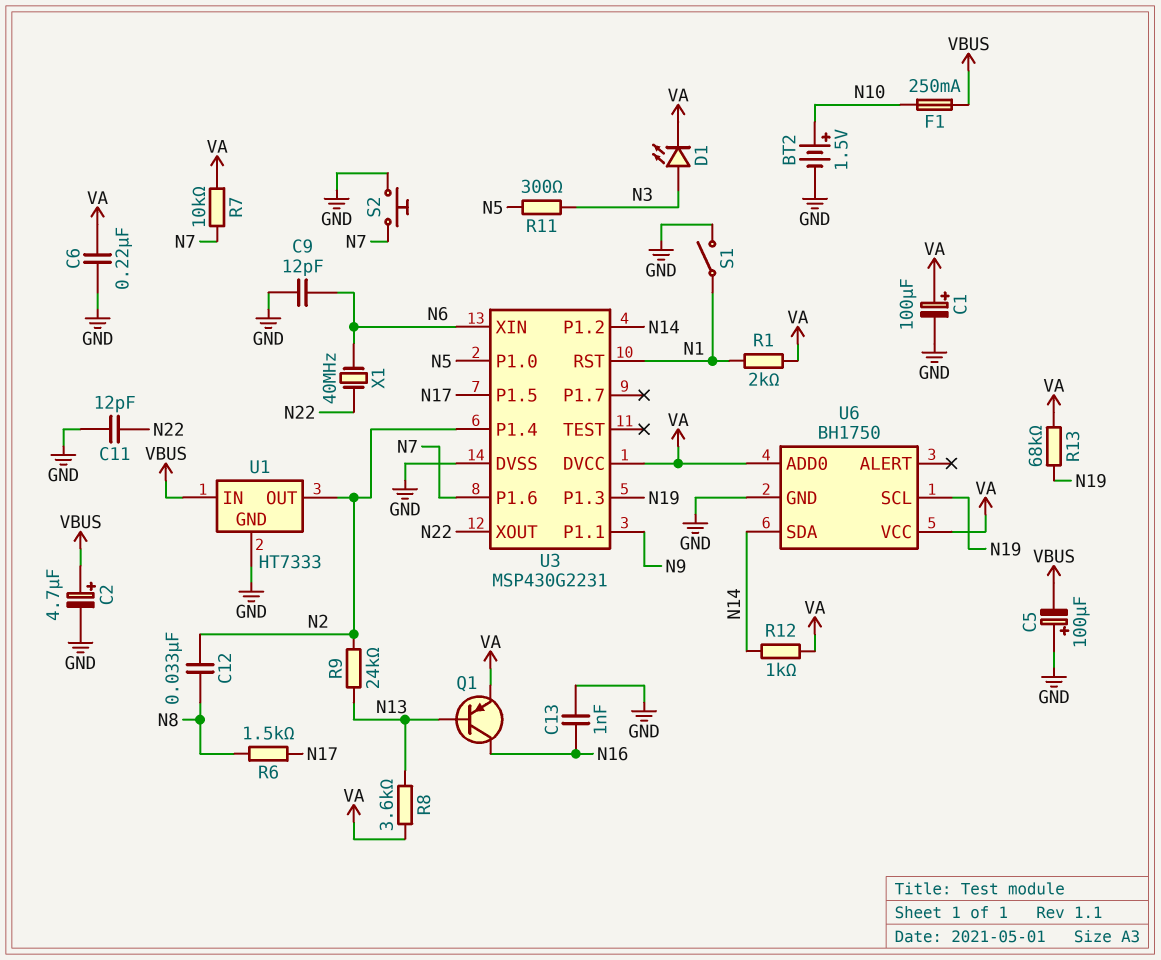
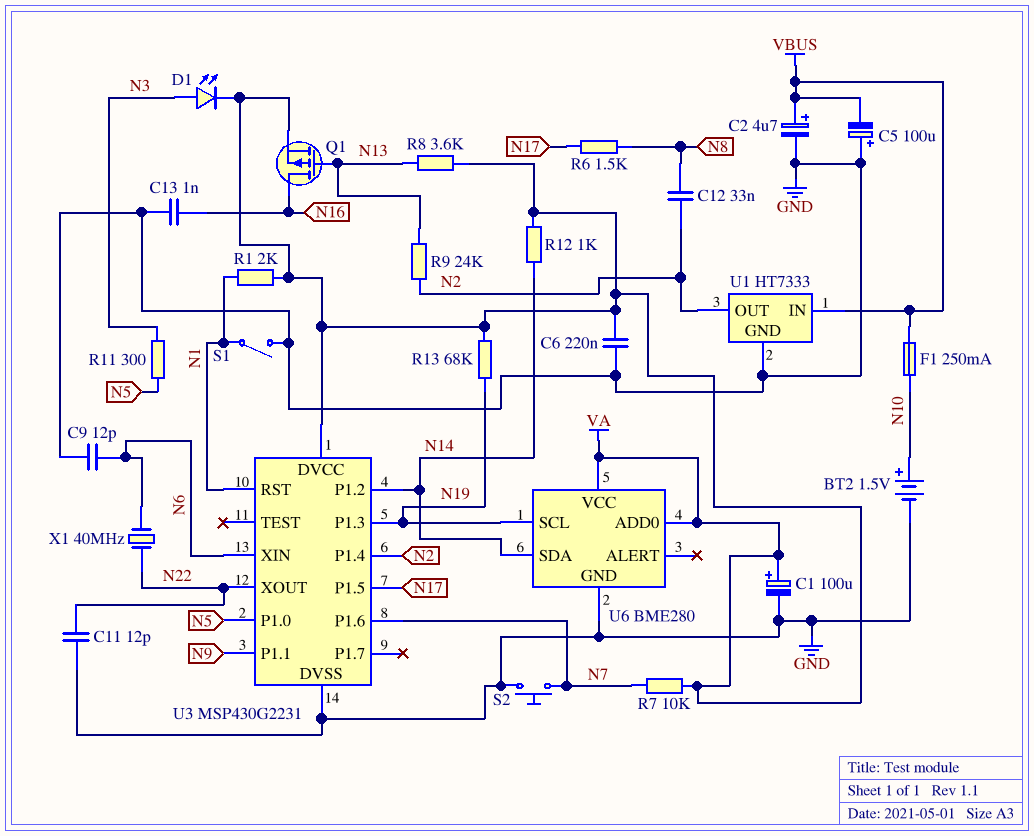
Q1: PNP (B N13, C N16, E VA) -> PMOS (G N13, D N16, S VA)
U6: BH1750 -> BME280

